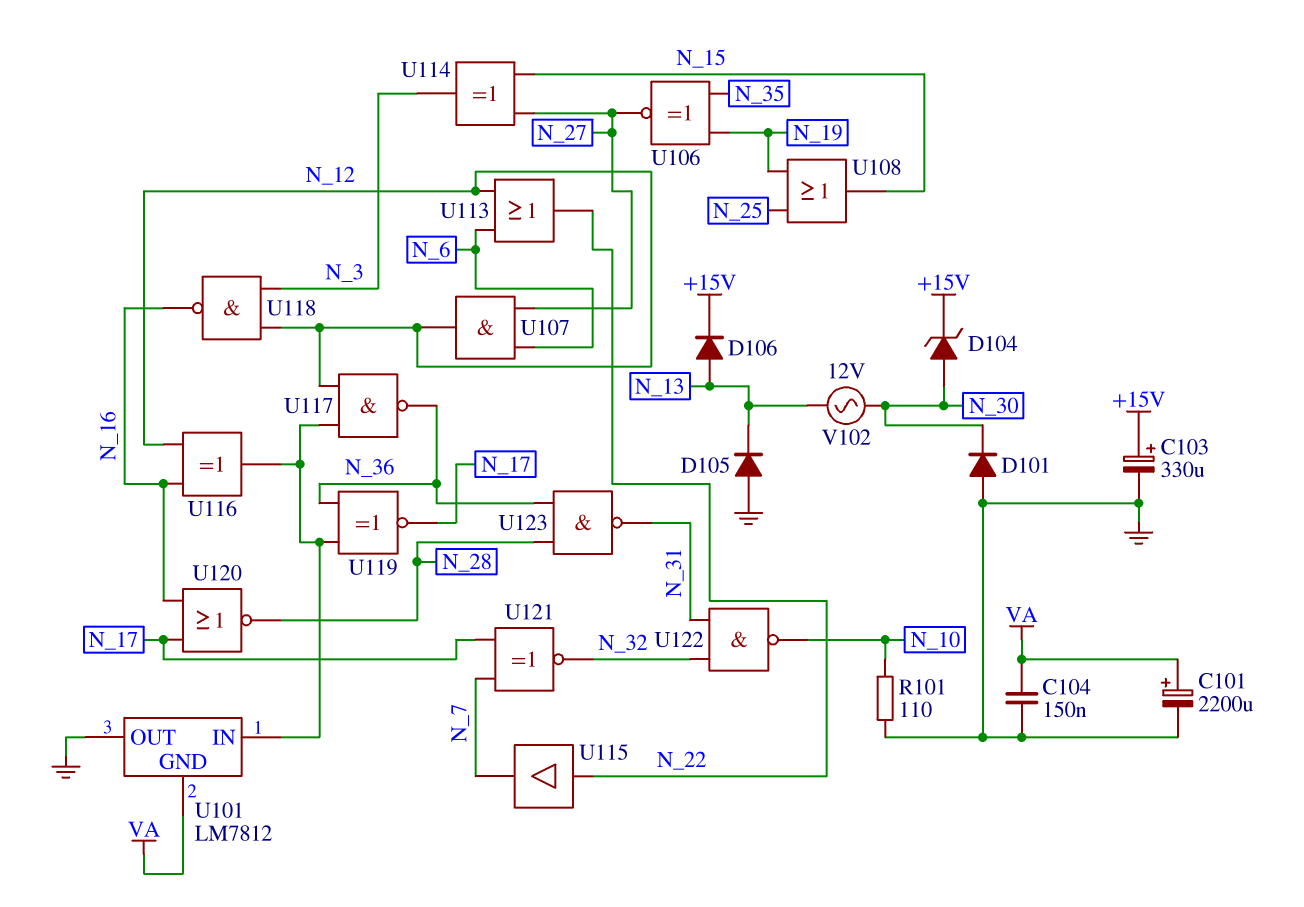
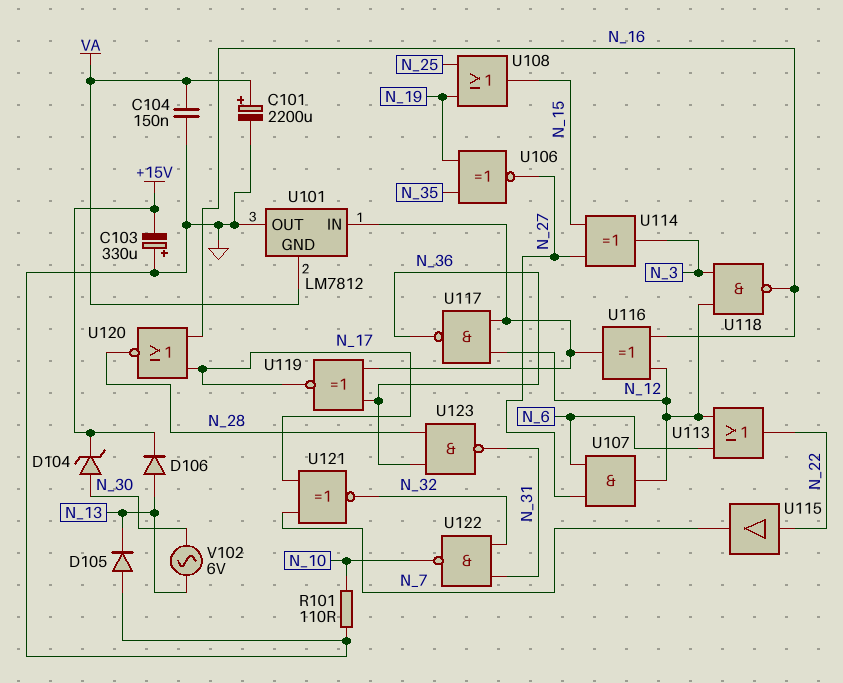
C103: 330uF (plus +15V, minus GND) -> 330uF (plus GND, minus +15V)
D101: diode (A GND, K N_30) -> none
V102: AC 12V (N_13, N_30) -> AC 6V (N_13, N_30)

